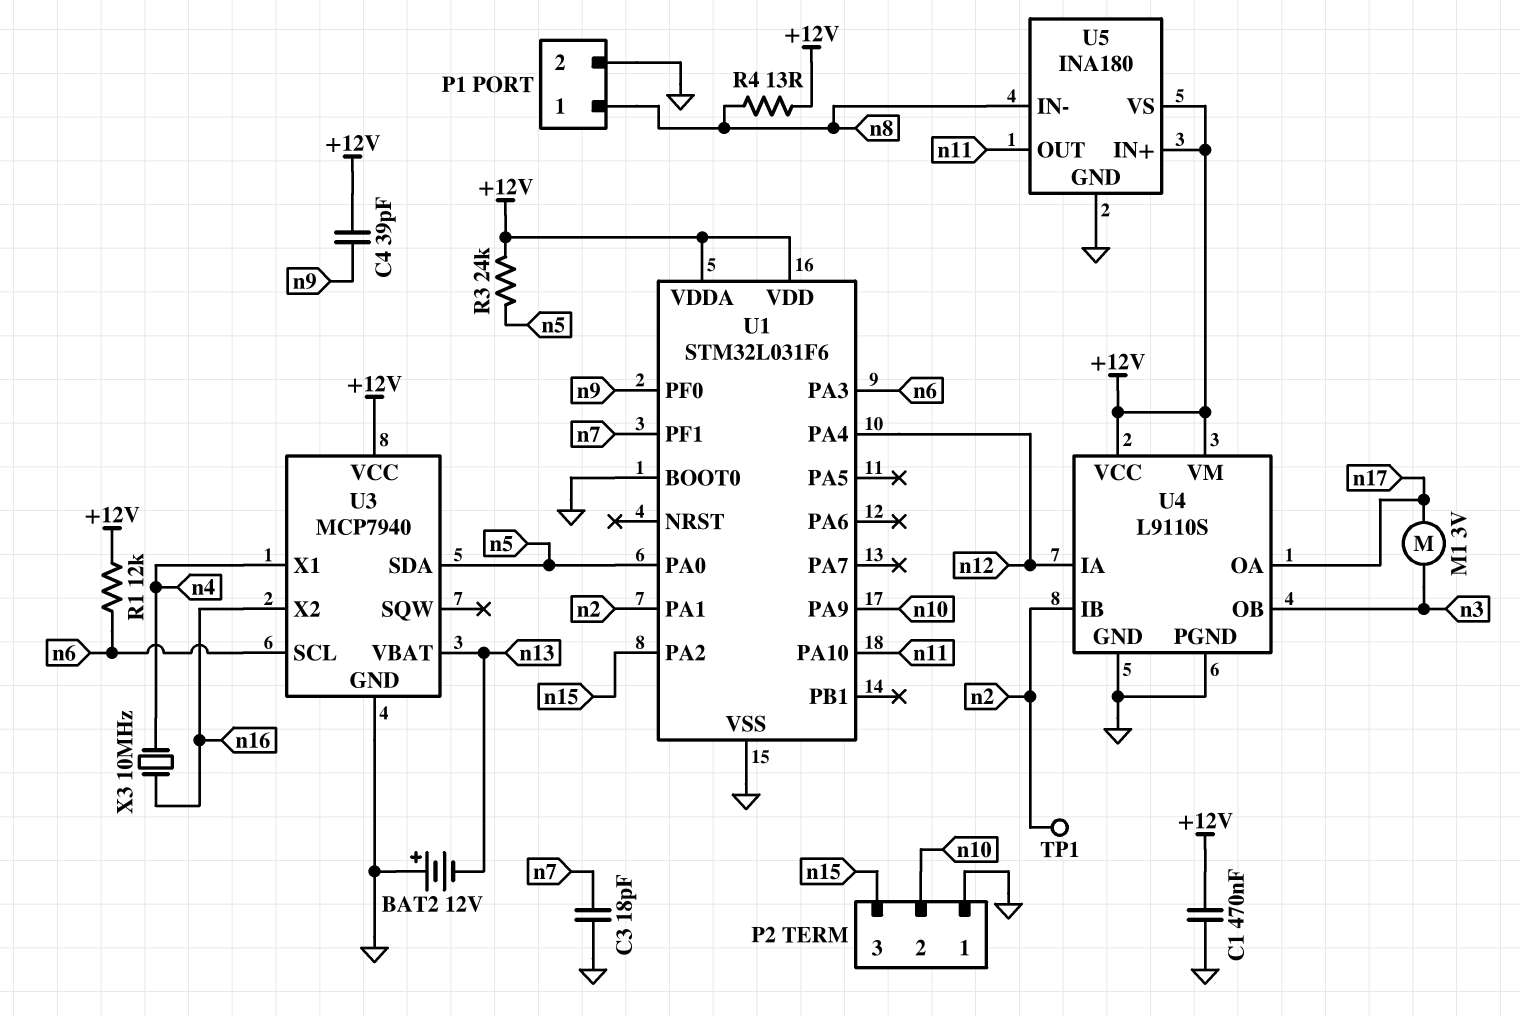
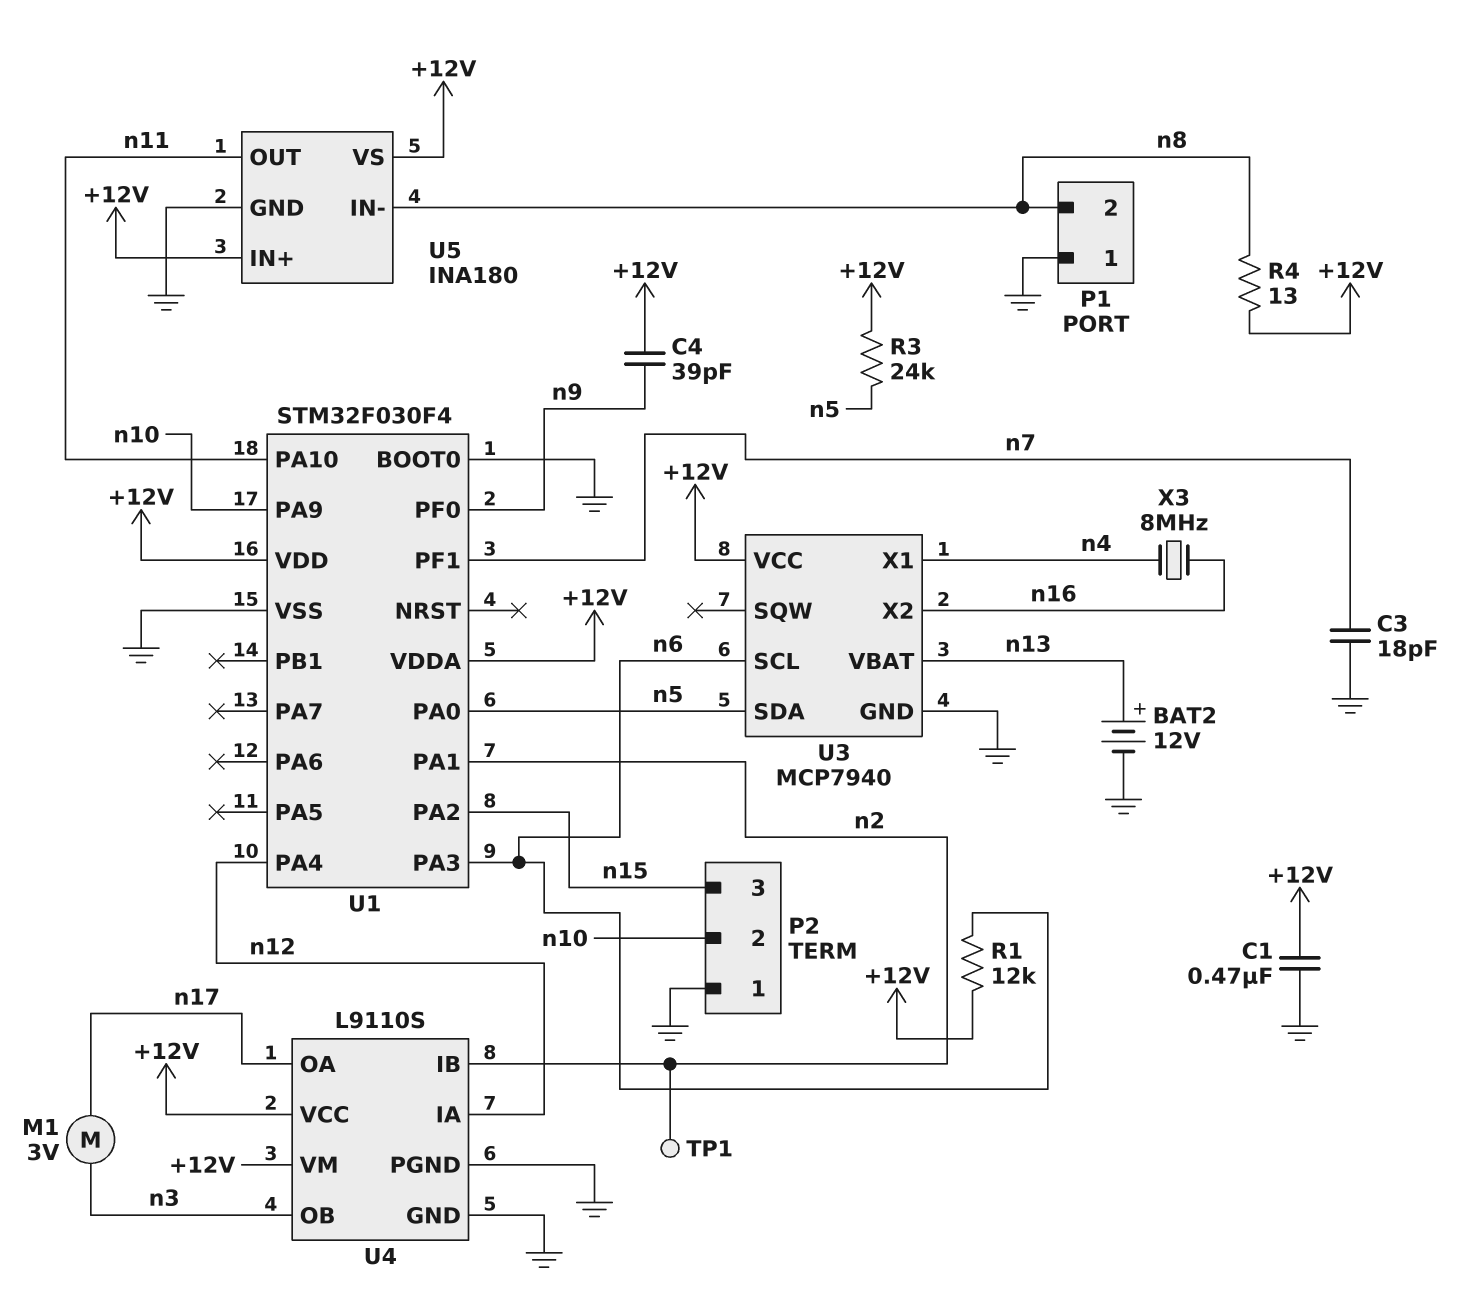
BAT2: 12V (plus GND, minus n13) -> 12V (plus n13, minus GND)
P1 pin 1: n8 -> GND
P1 pin 2: GND -> n8
U1: STM32L031F6 -> STM32F030F4
X3: 10MHz (n4, n16) -> 8MHz (n4, n16)

